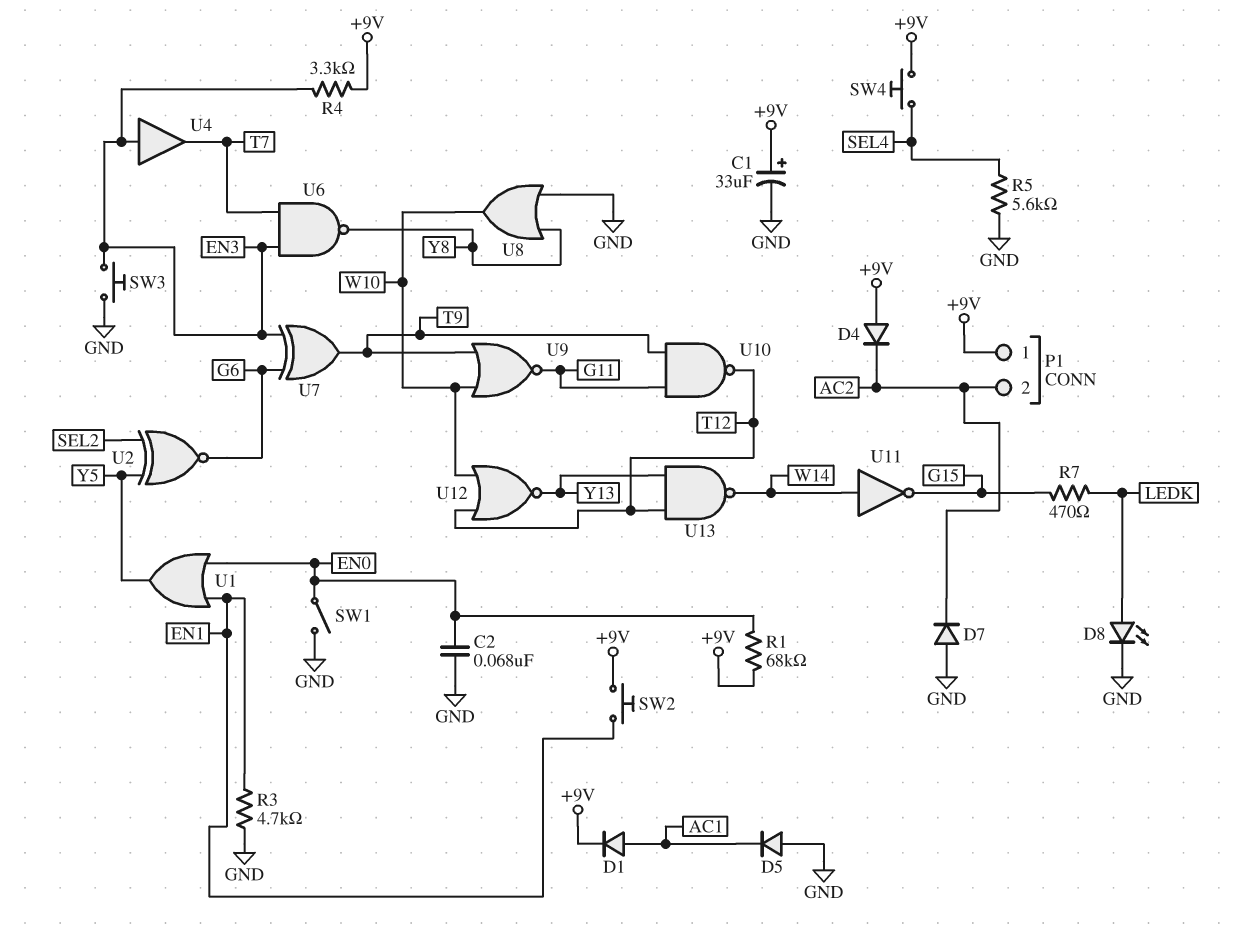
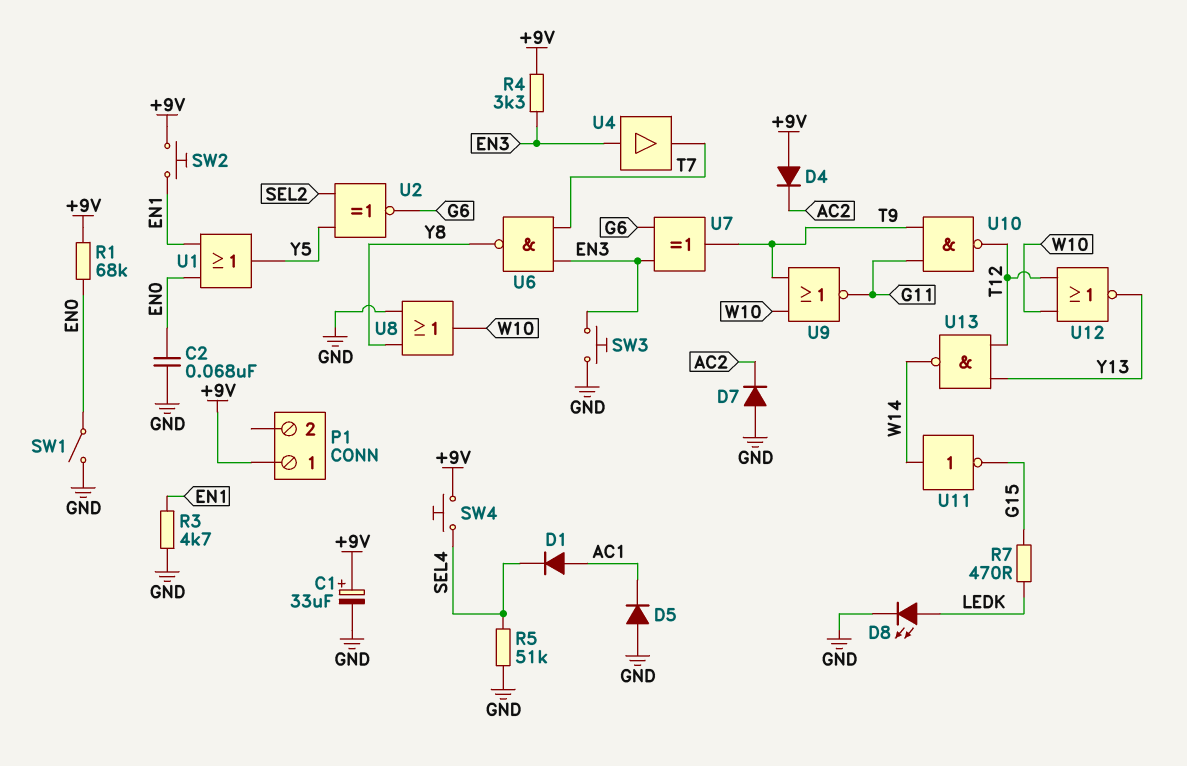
D1: diode (A AC1, K +9V) -> diode (A AC1, K SEL4)
P1 pin 2: AC2 -> none
R5: 5.6k (GND, SEL4) -> 51k (GND, SEL4)

